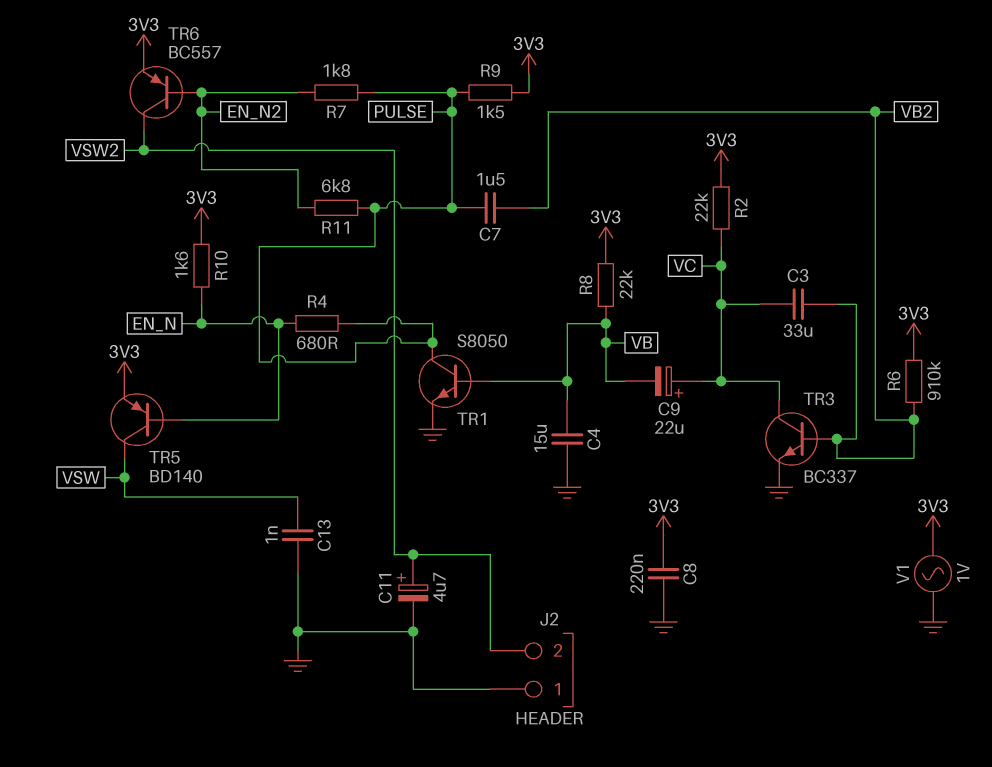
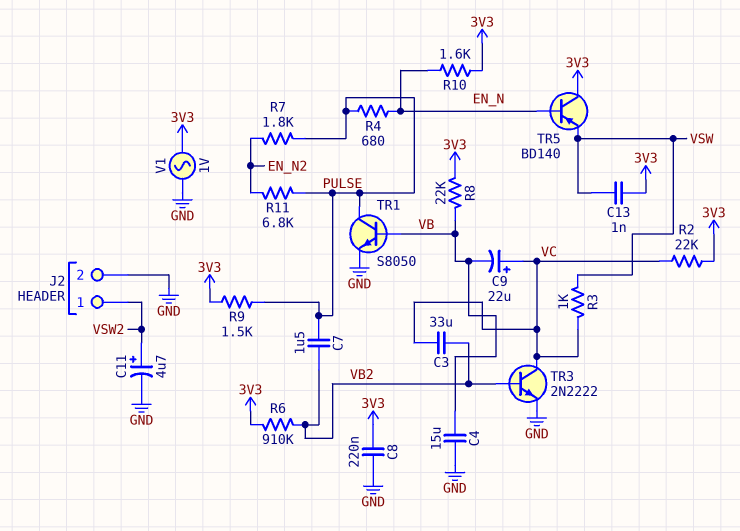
C13: 1nF (GND, VSW) -> 1nF (3V3, VSW)
J2 pin 1: GND -> VSW2
J2 pin 2: VSW2 -> GND
R3: none -> 1k (VC, VSW)
TR3: NPN BC337 (B VB2, C VC, E GND) -> NPN 2N2222 (B VB2, C VC, E GND)
TR5: PNP BD140 (B EN_N, C VSW, E 3V3) -> PNP BD140 (B EN_N, C 3V3, E VSW)
TR6: PNP BC557 (B EN_N2, C VSW2, E 3V3) -> none

